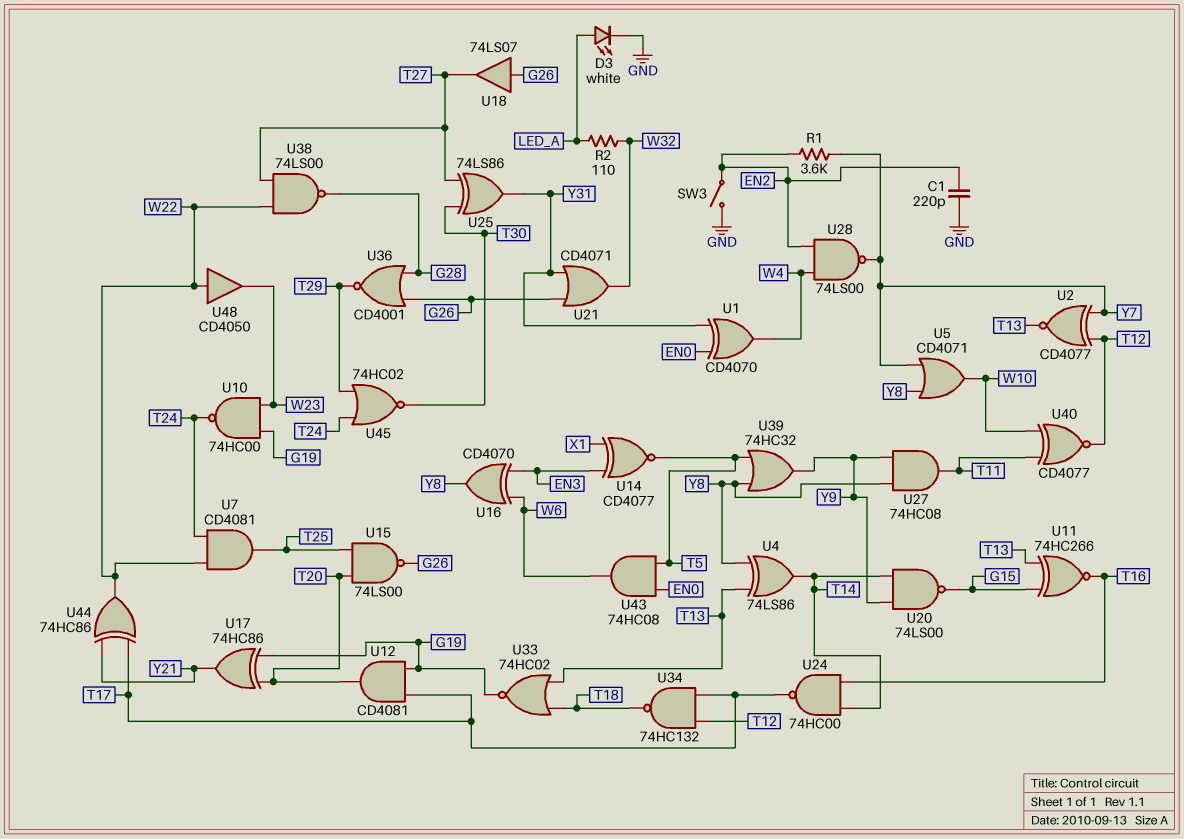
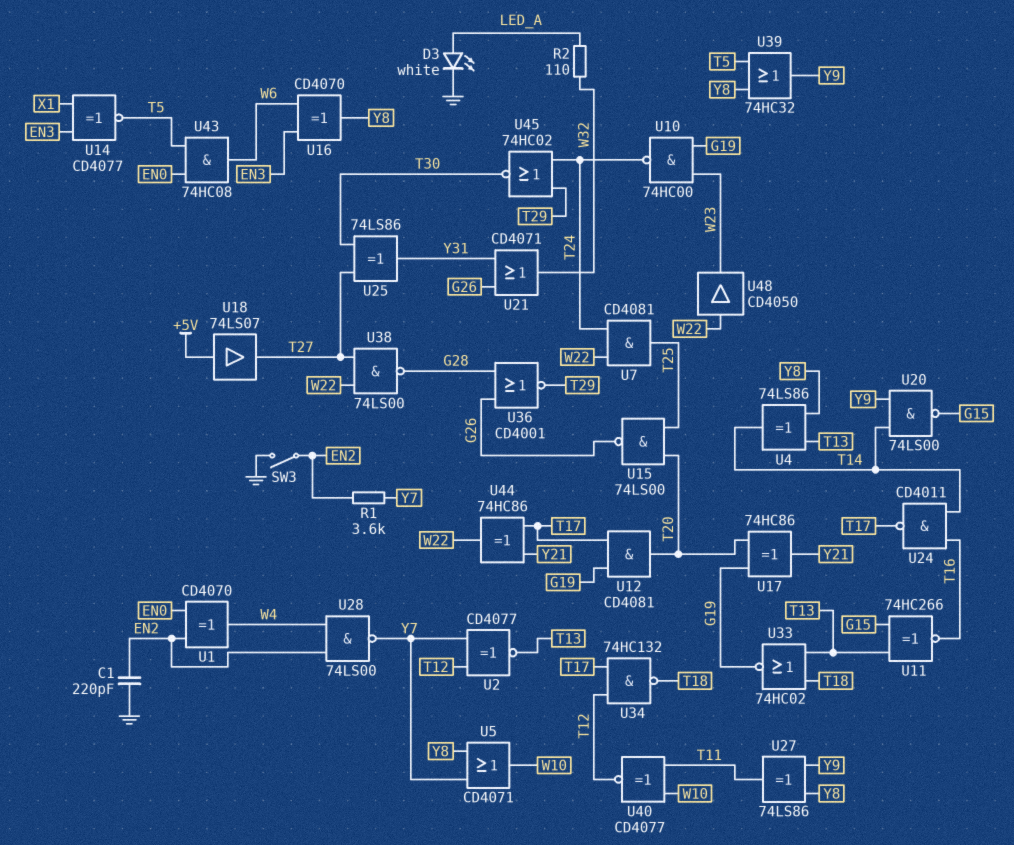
U1: XOR CD4070 (in EN0, in Y31, out W4) -> XOR CD4070 (in EN0, in EN2, out W4)
U18: buffer 74LS07 (in G26, out T27) -> buffer 74LS07 (in +5V, out T27)
U24: NAND 74HC00 (in T14, in T16, out T17) -> NAND CD4011 (in T14, in T16, out T17)
U27: AND 74HC08 (in Y8, in Y9, out T11) -> XOR 74LS86 (in Y8, in Y9, out T11)

